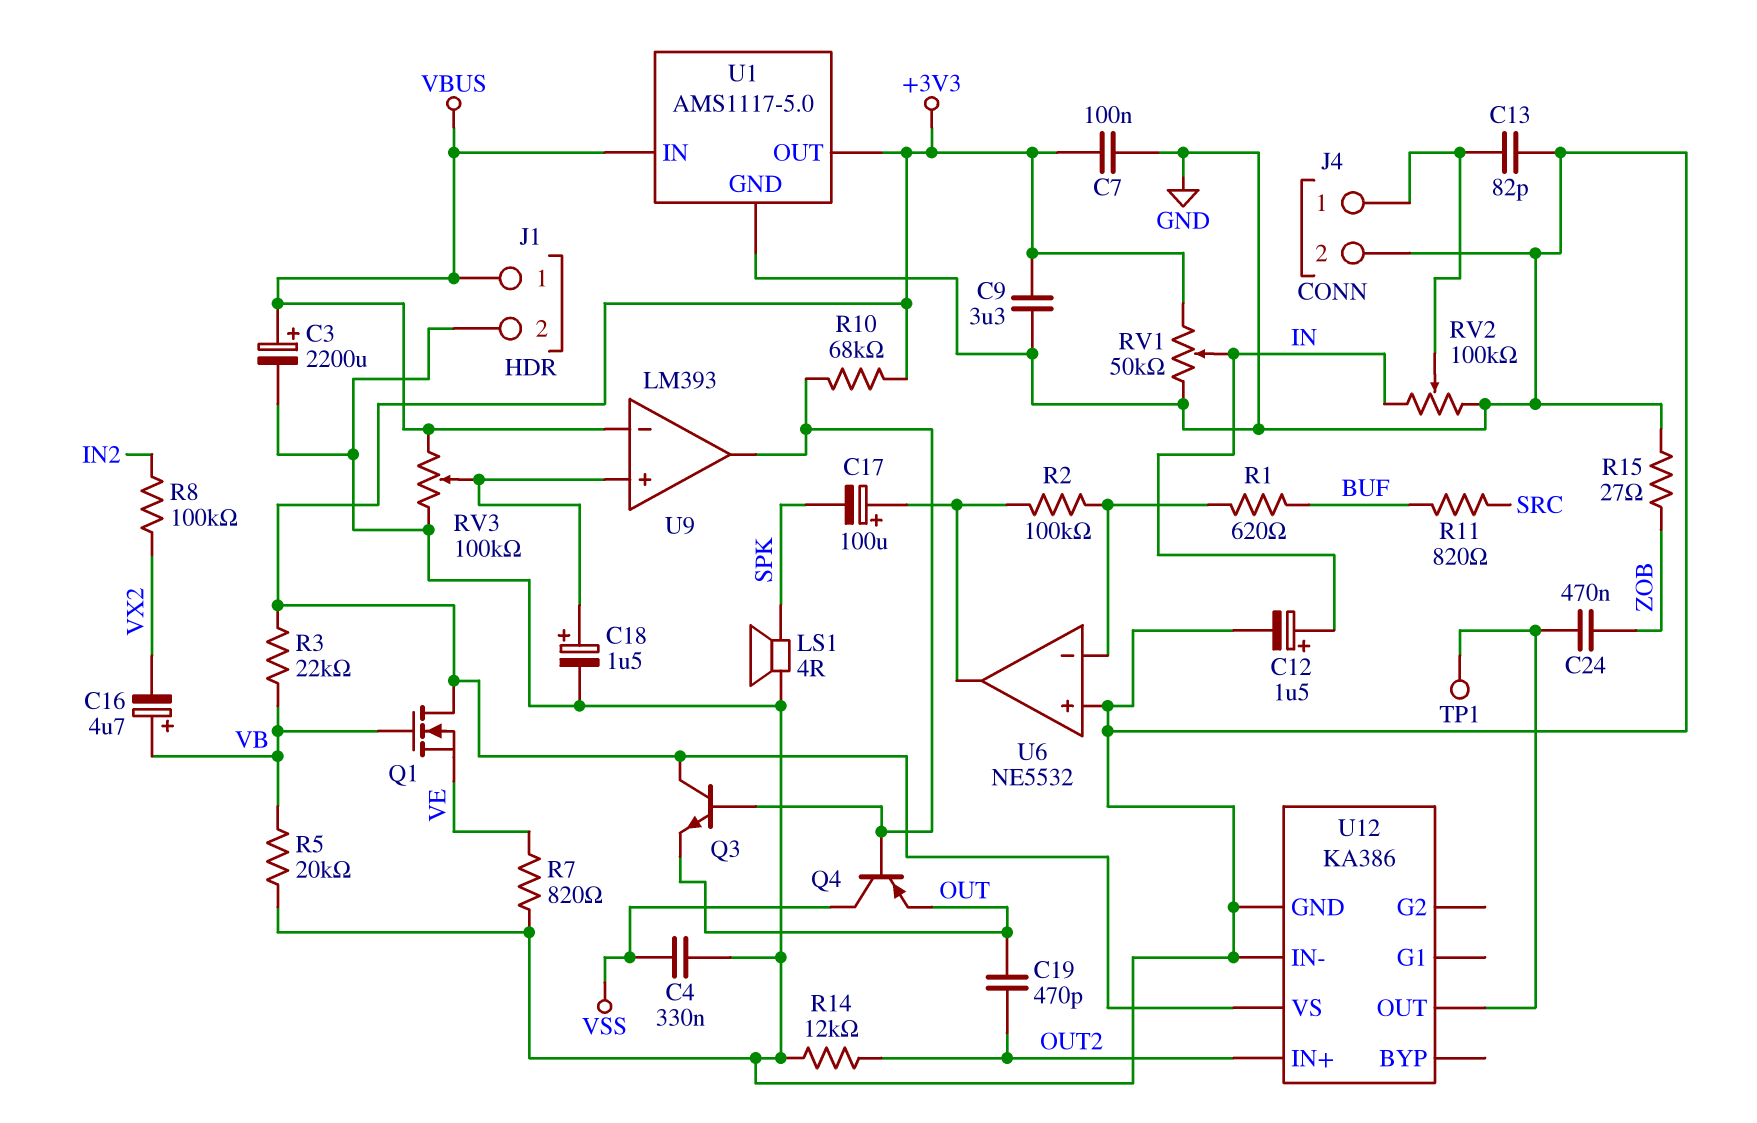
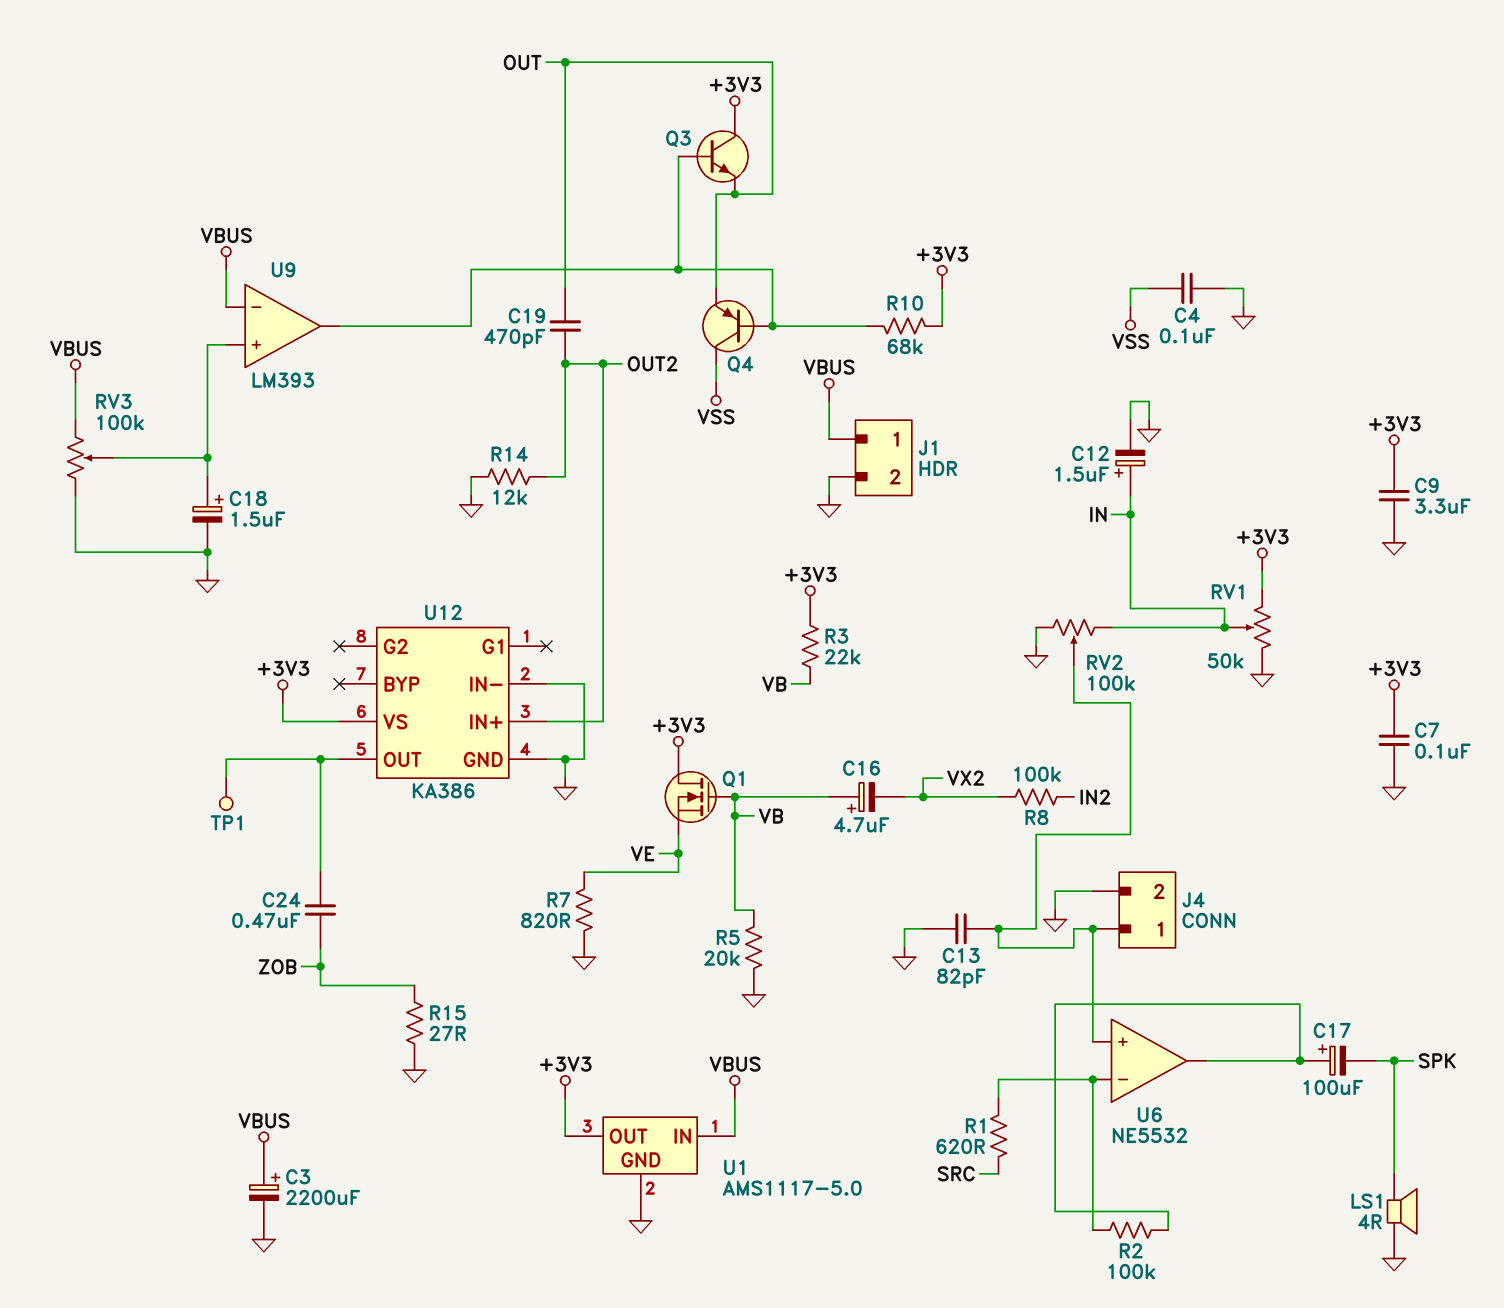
C4: 330nF (GND, VSS) -> 100nF (GND, VSS)
R1: 620 (BUF, U6/in-) -> 620 (SRC, U6/in-)
R11: 820 (BUF, SRC) -> none
U6 pin in+: GND -> J4/1

